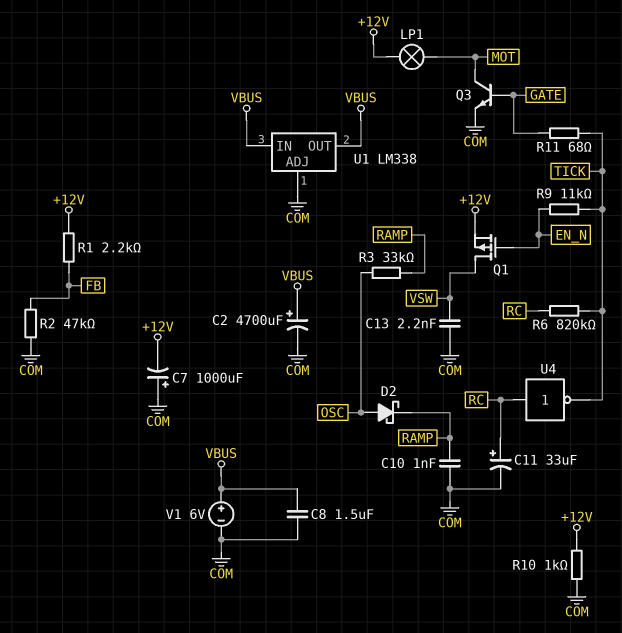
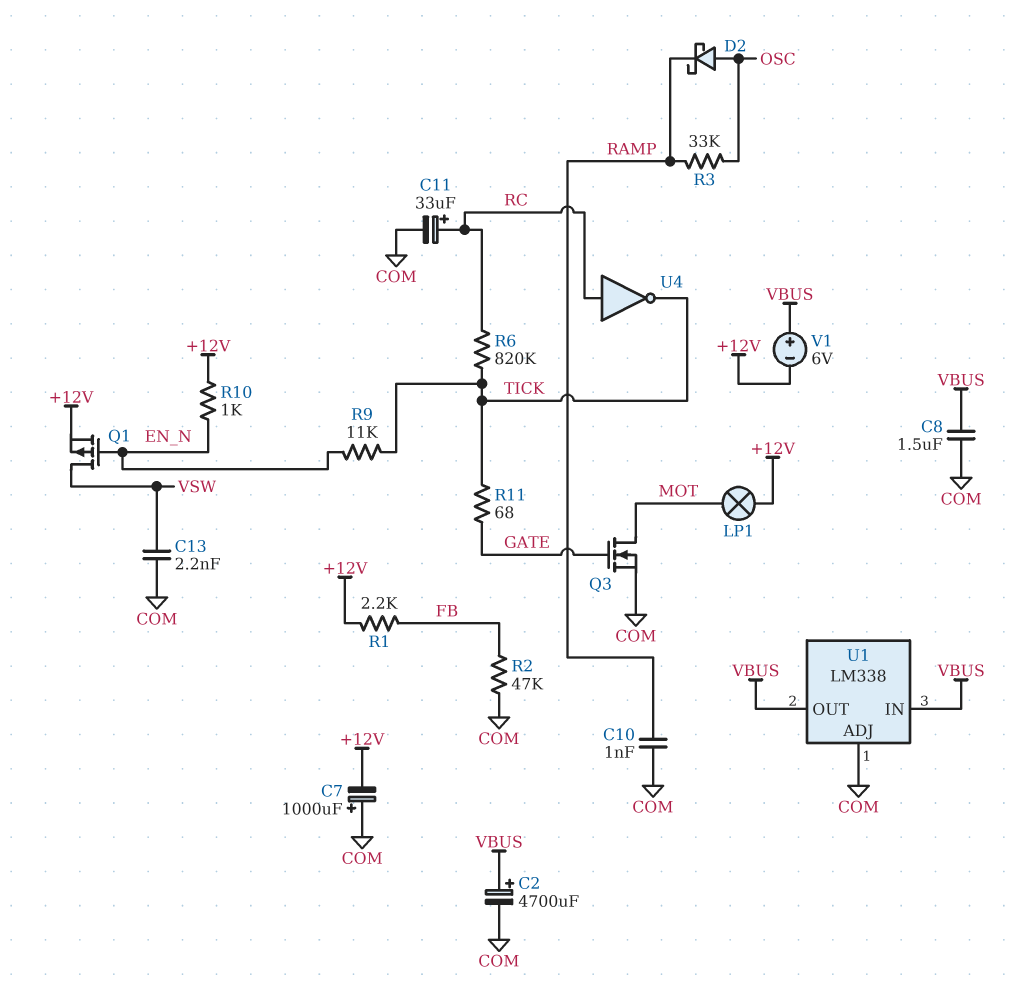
Q3: NPN (B GATE, C MOT, E COM) -> NMOS (G GATE, D MOT, S COM)
R10: 1k (+12V, COM) -> 1k (+12V, EN_N)
V1: 6V (plus VBUS, minus COM) -> 6V (plus VBUS, minus +12V)

